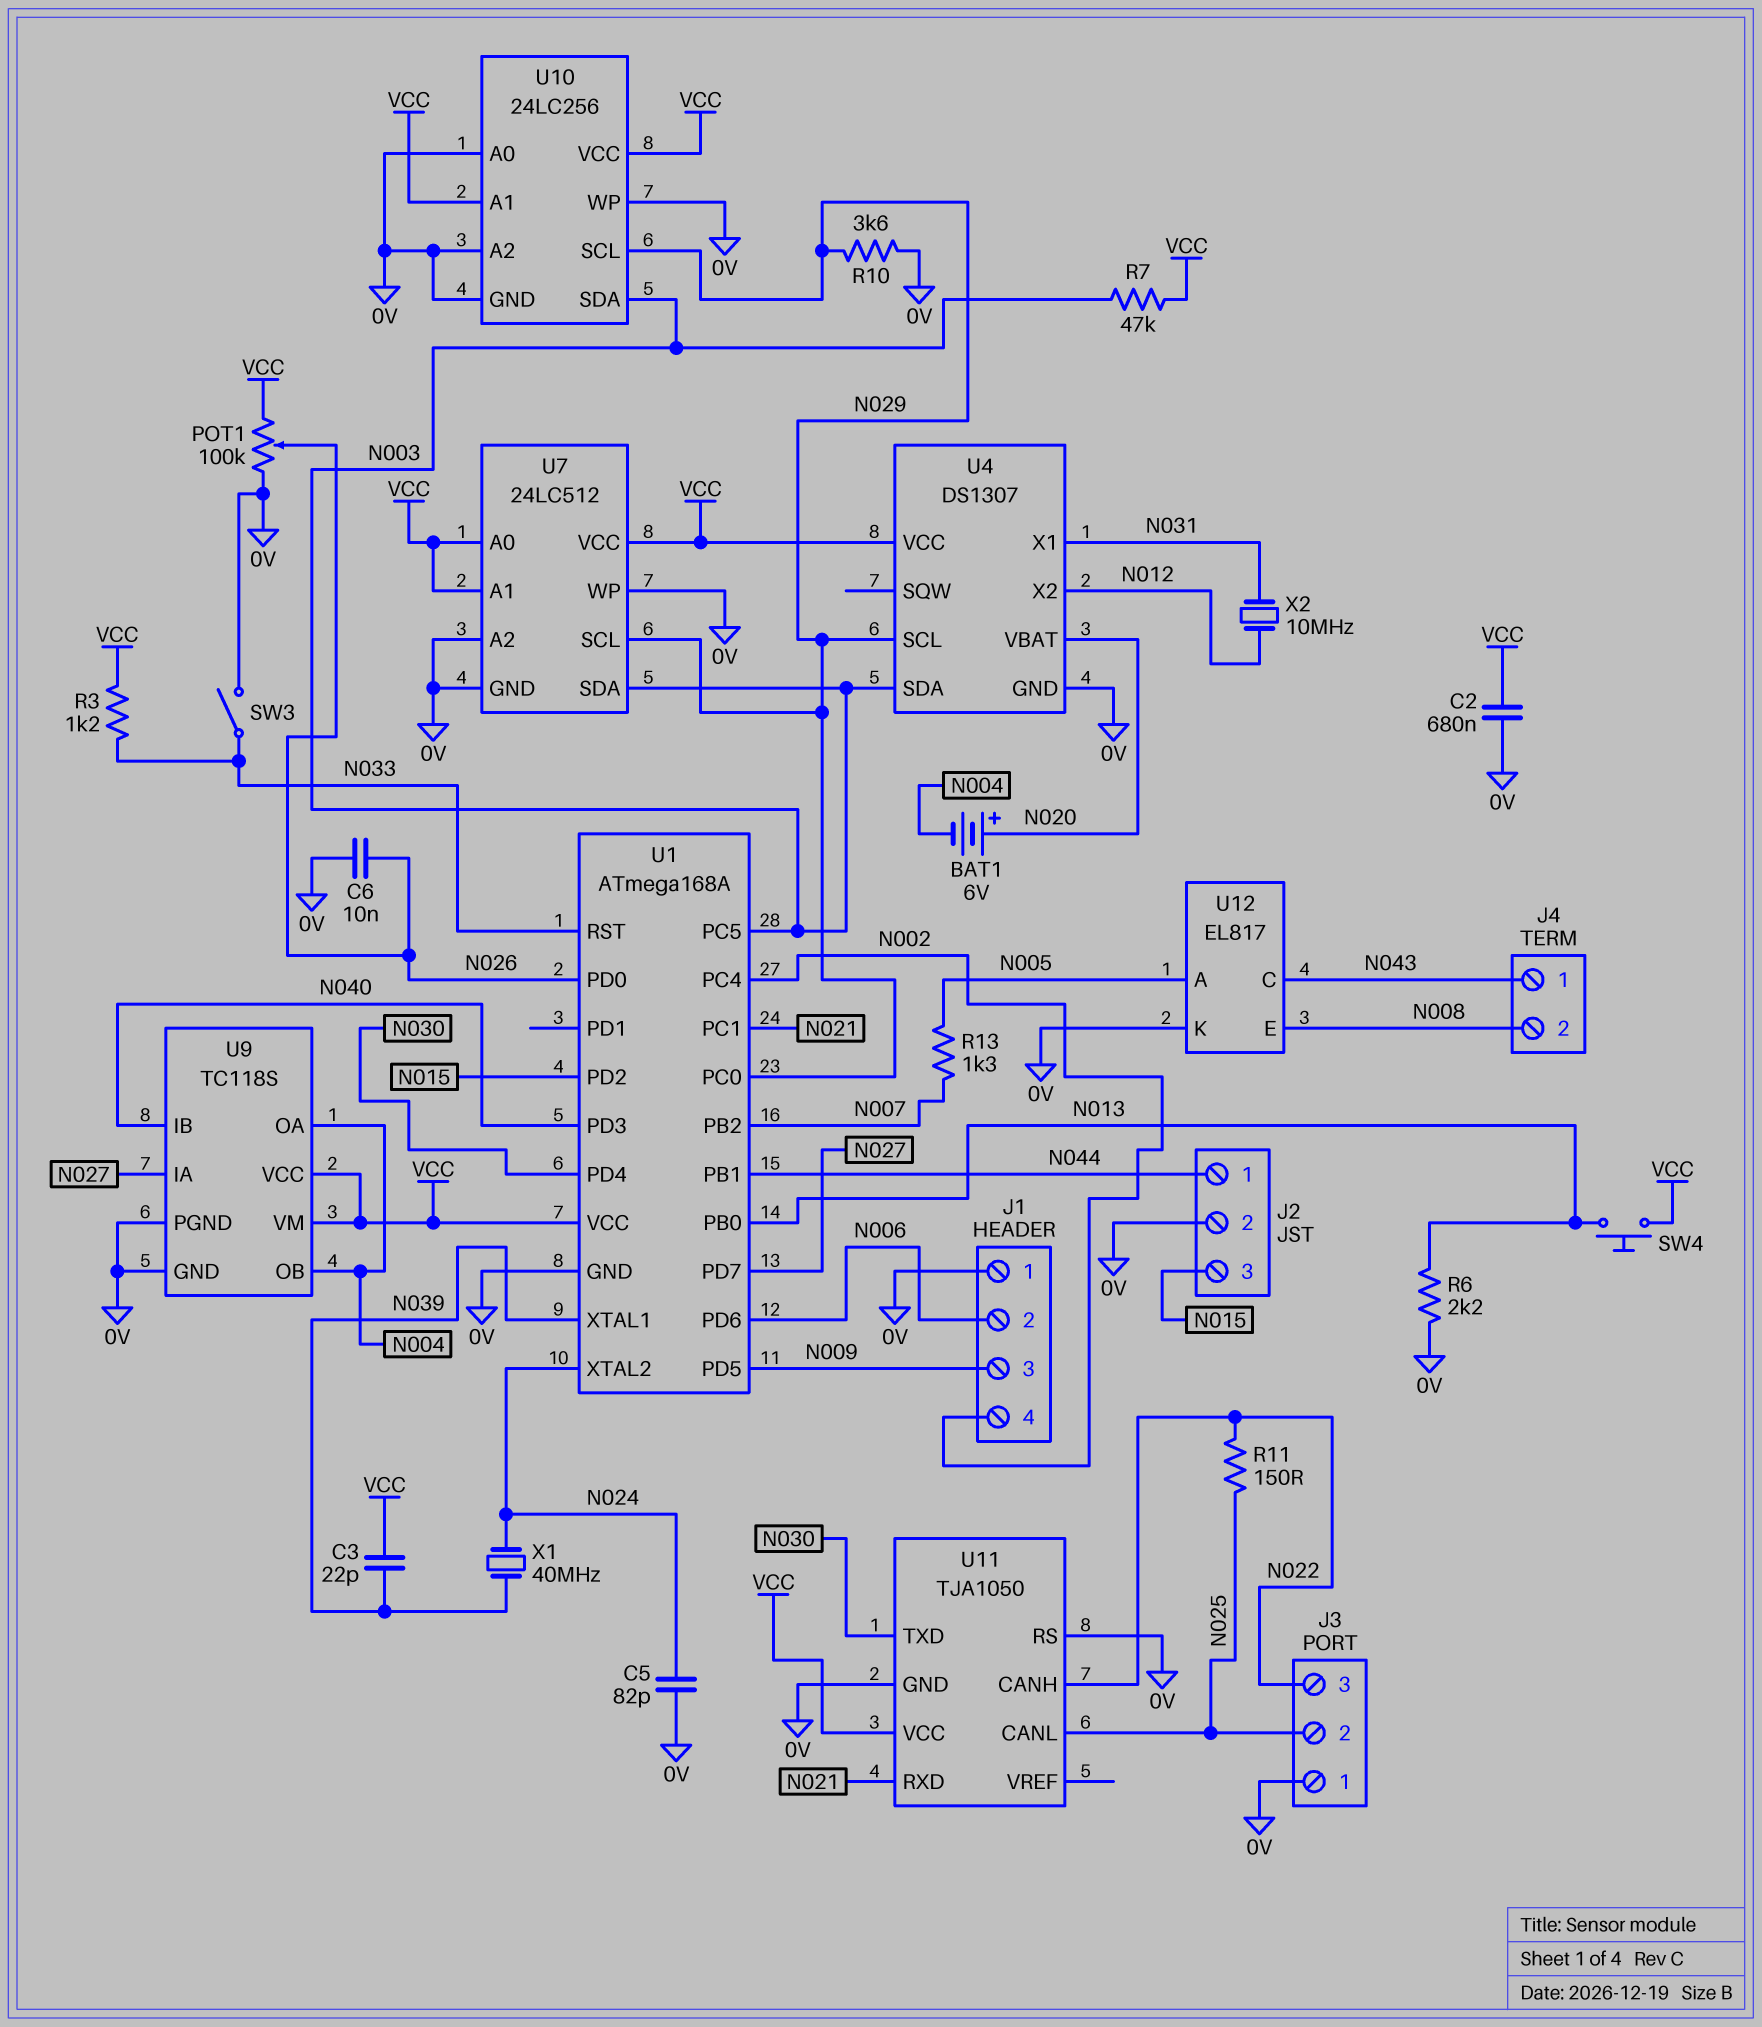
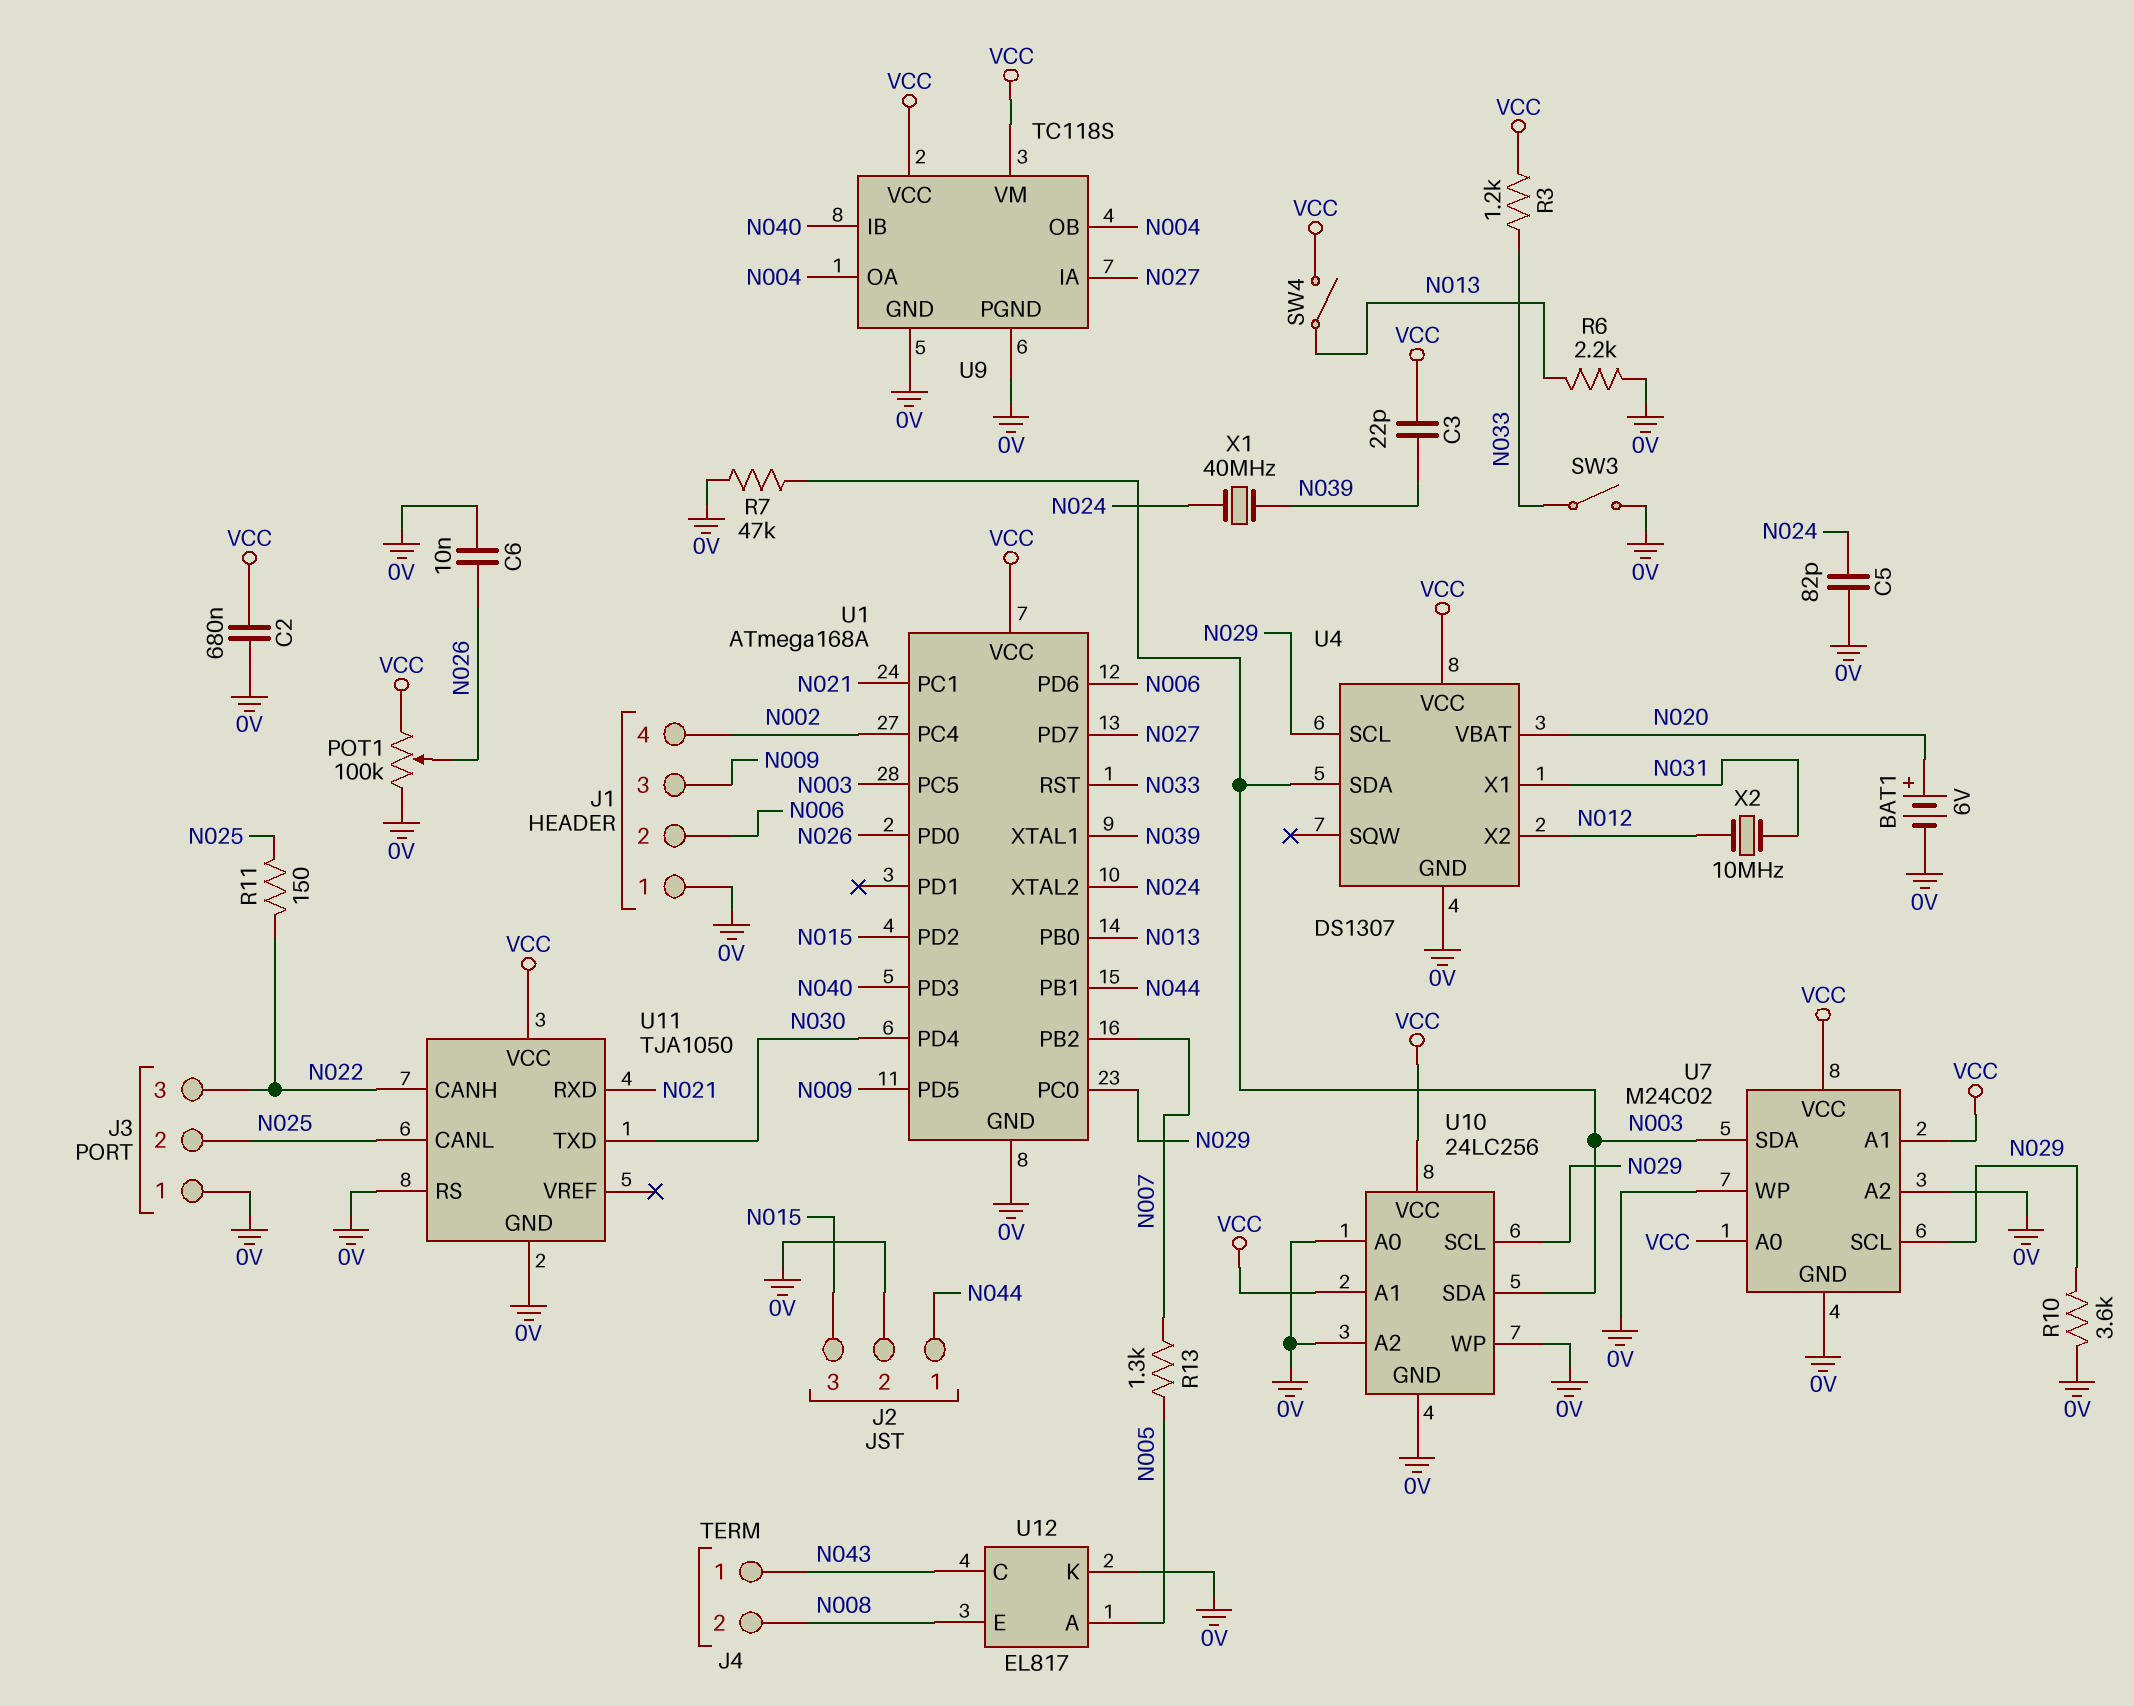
BAT1: 6V (plus N020, minus N004) -> 6V (plus N020, minus 0V)
R7: 47k (N003, VCC) -> 47k (0V, N003)
SW4: button (N013, VCC) -> switch (N013, VCC)
U7: 24LC512 -> M24C02

